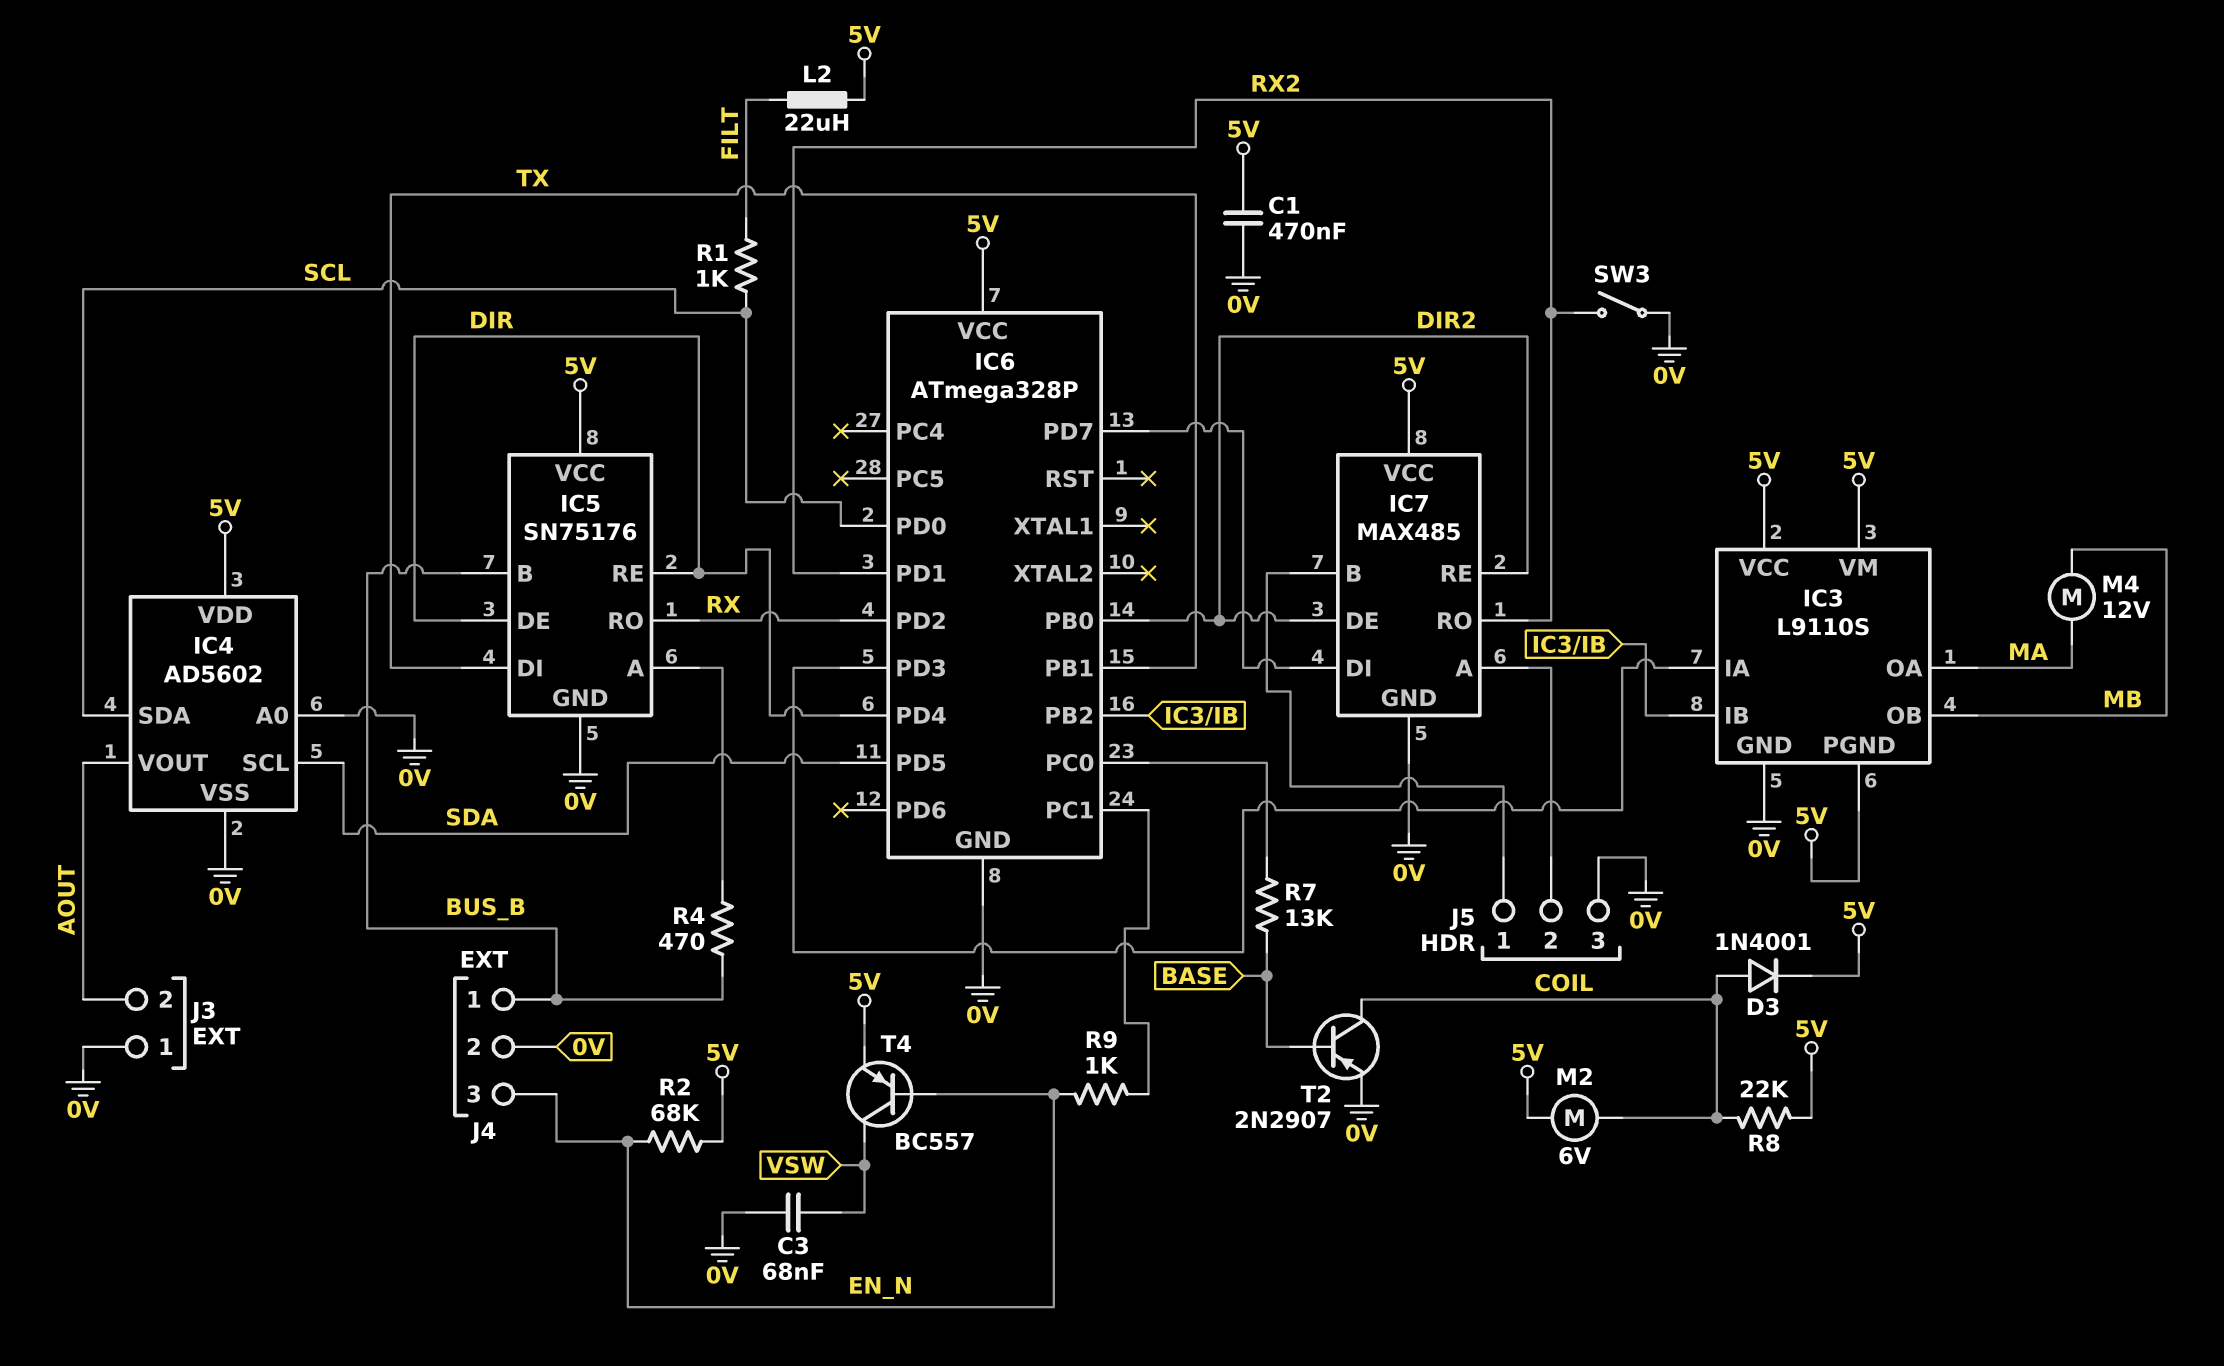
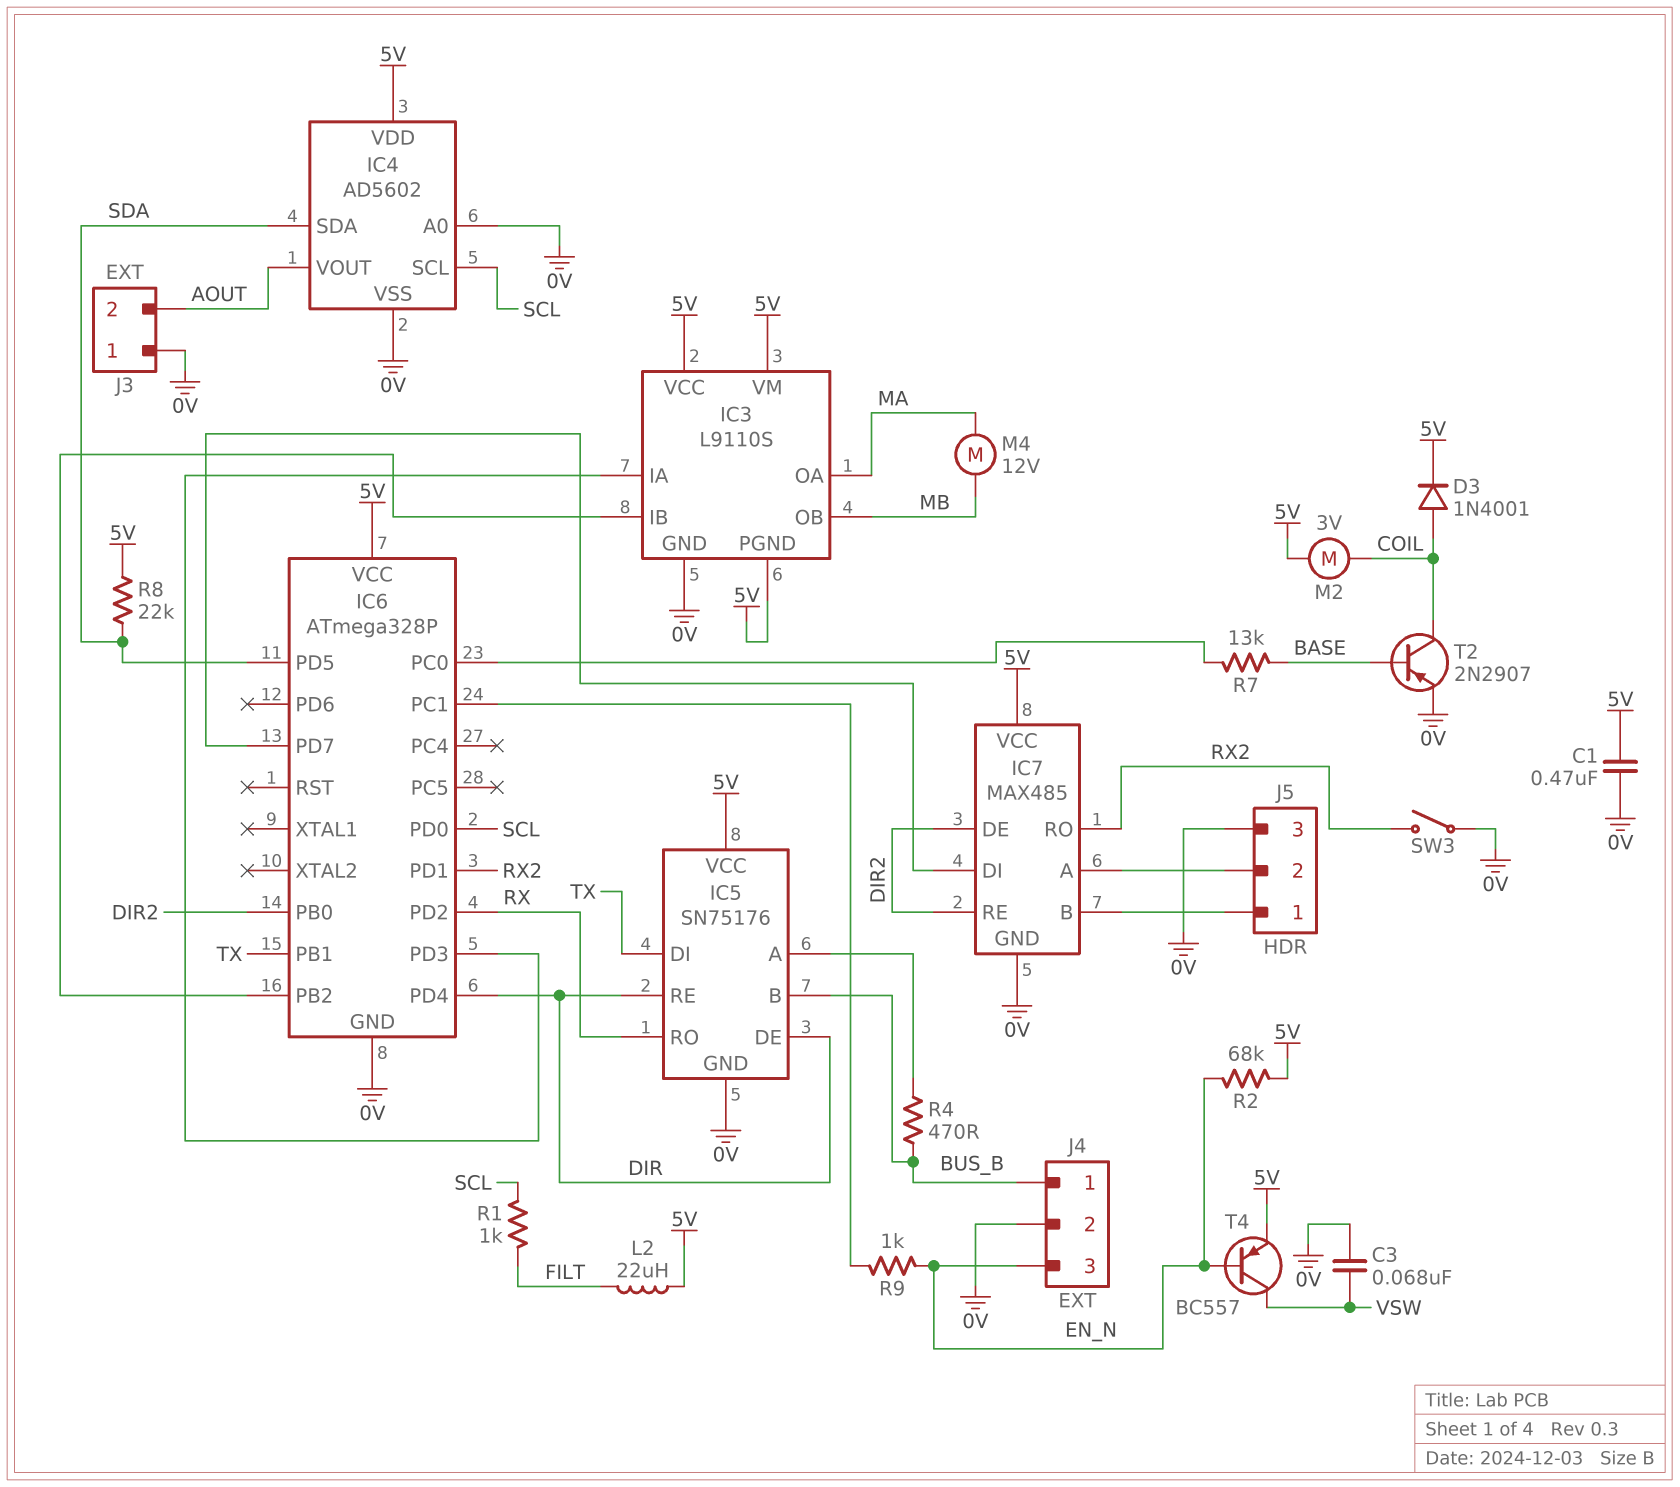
IC4 pin SCL: SDA -> SCL
IC4 pin SDA: SCL -> SDA
M2: motor 6V (5V, COIL) -> motor 3V (5V, COIL)
R8: 22k (5V, COIL) -> 22k (5V, SDA)

